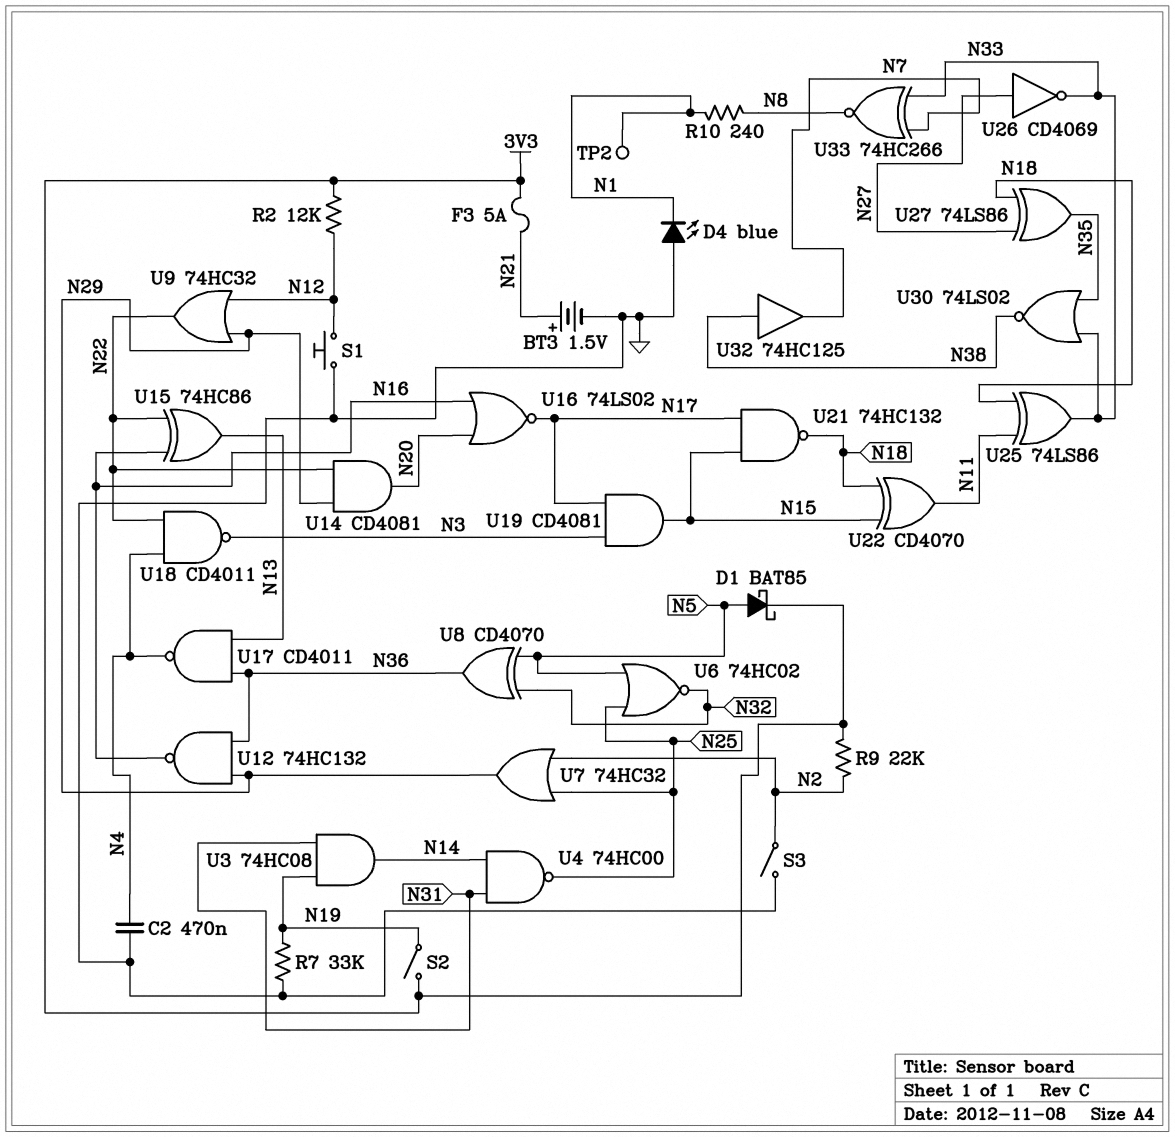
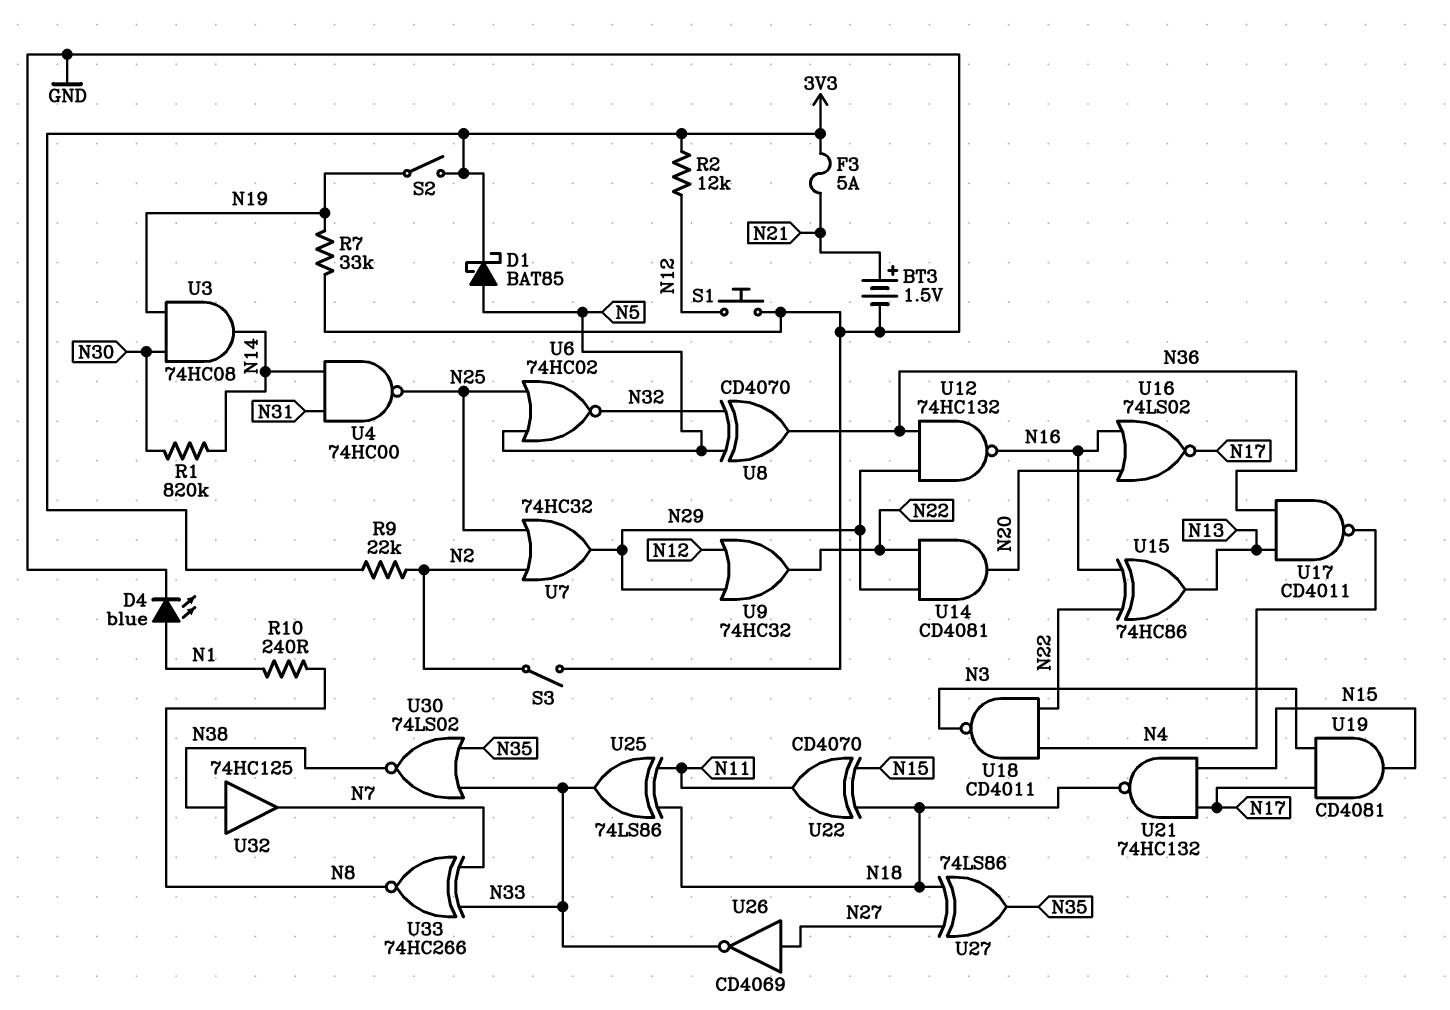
C2: 470nF (GND, N4) -> none
D4: LED blue (A GND, K N1) -> LED blue (A N1, K GND)
R1: none -> 820k (N14, N30)
TP2: test point (N1) -> none
U3: AND 74HC08 (in N19, in N31, out N14) -> AND 74HC08 (in N19, in N30, out N14)

